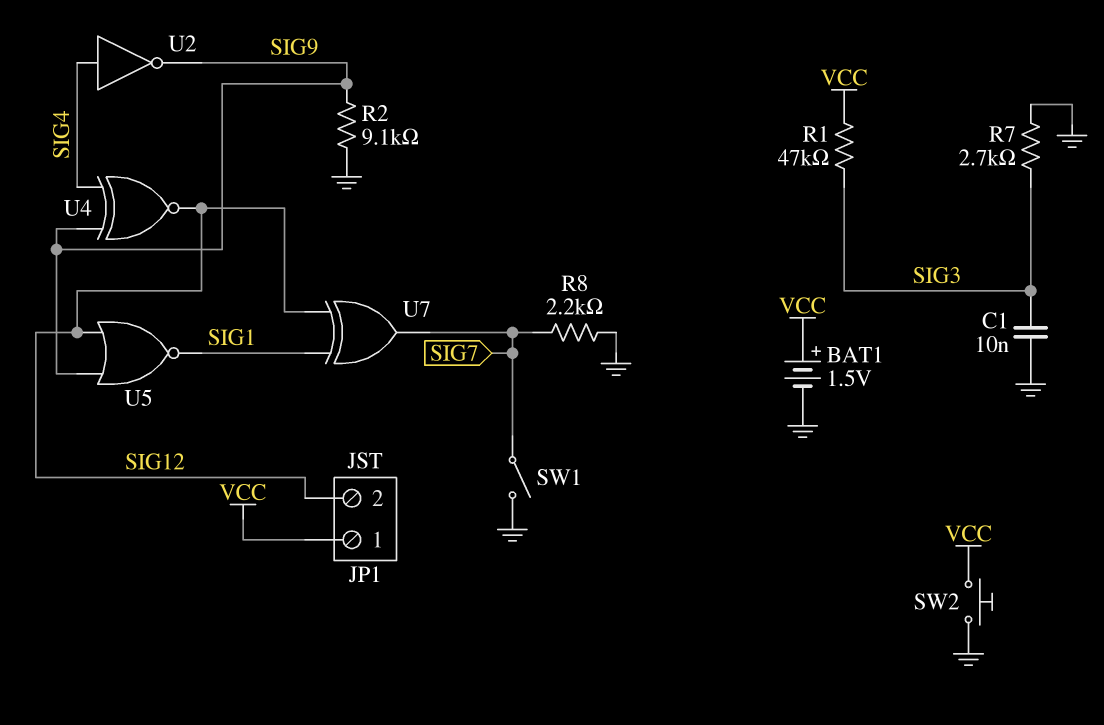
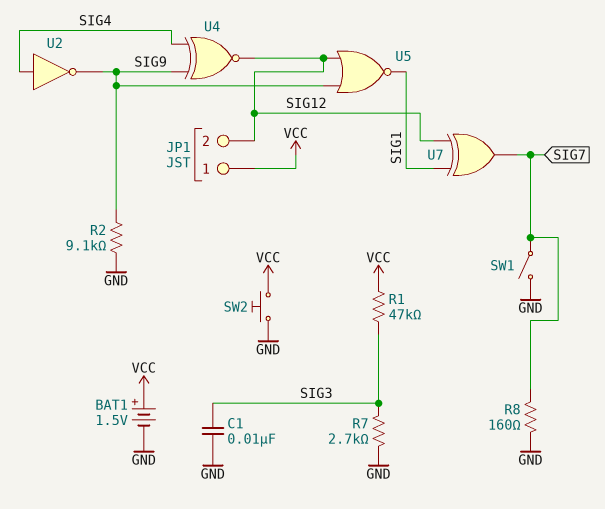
R8: 2.2k (GND, SIG7) -> 160 (GND, SIG7)

